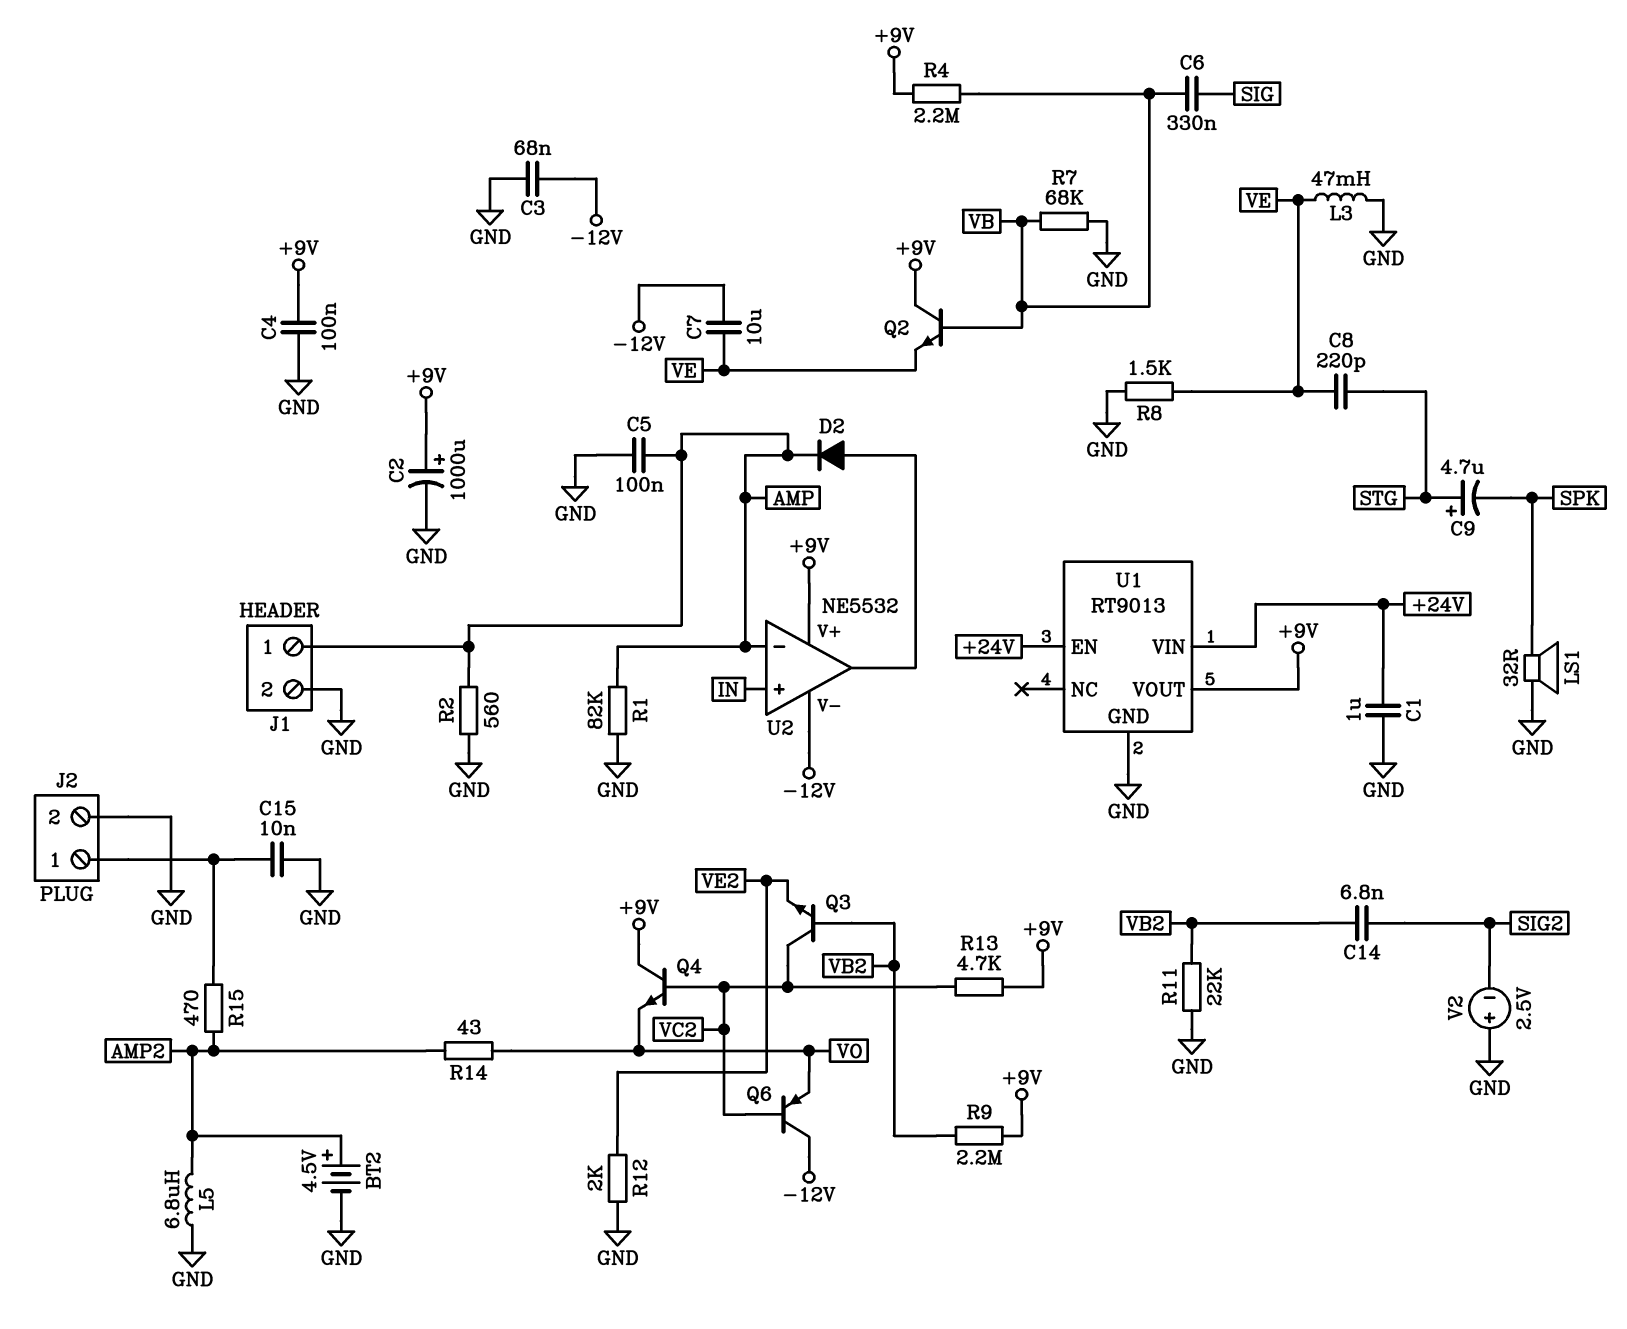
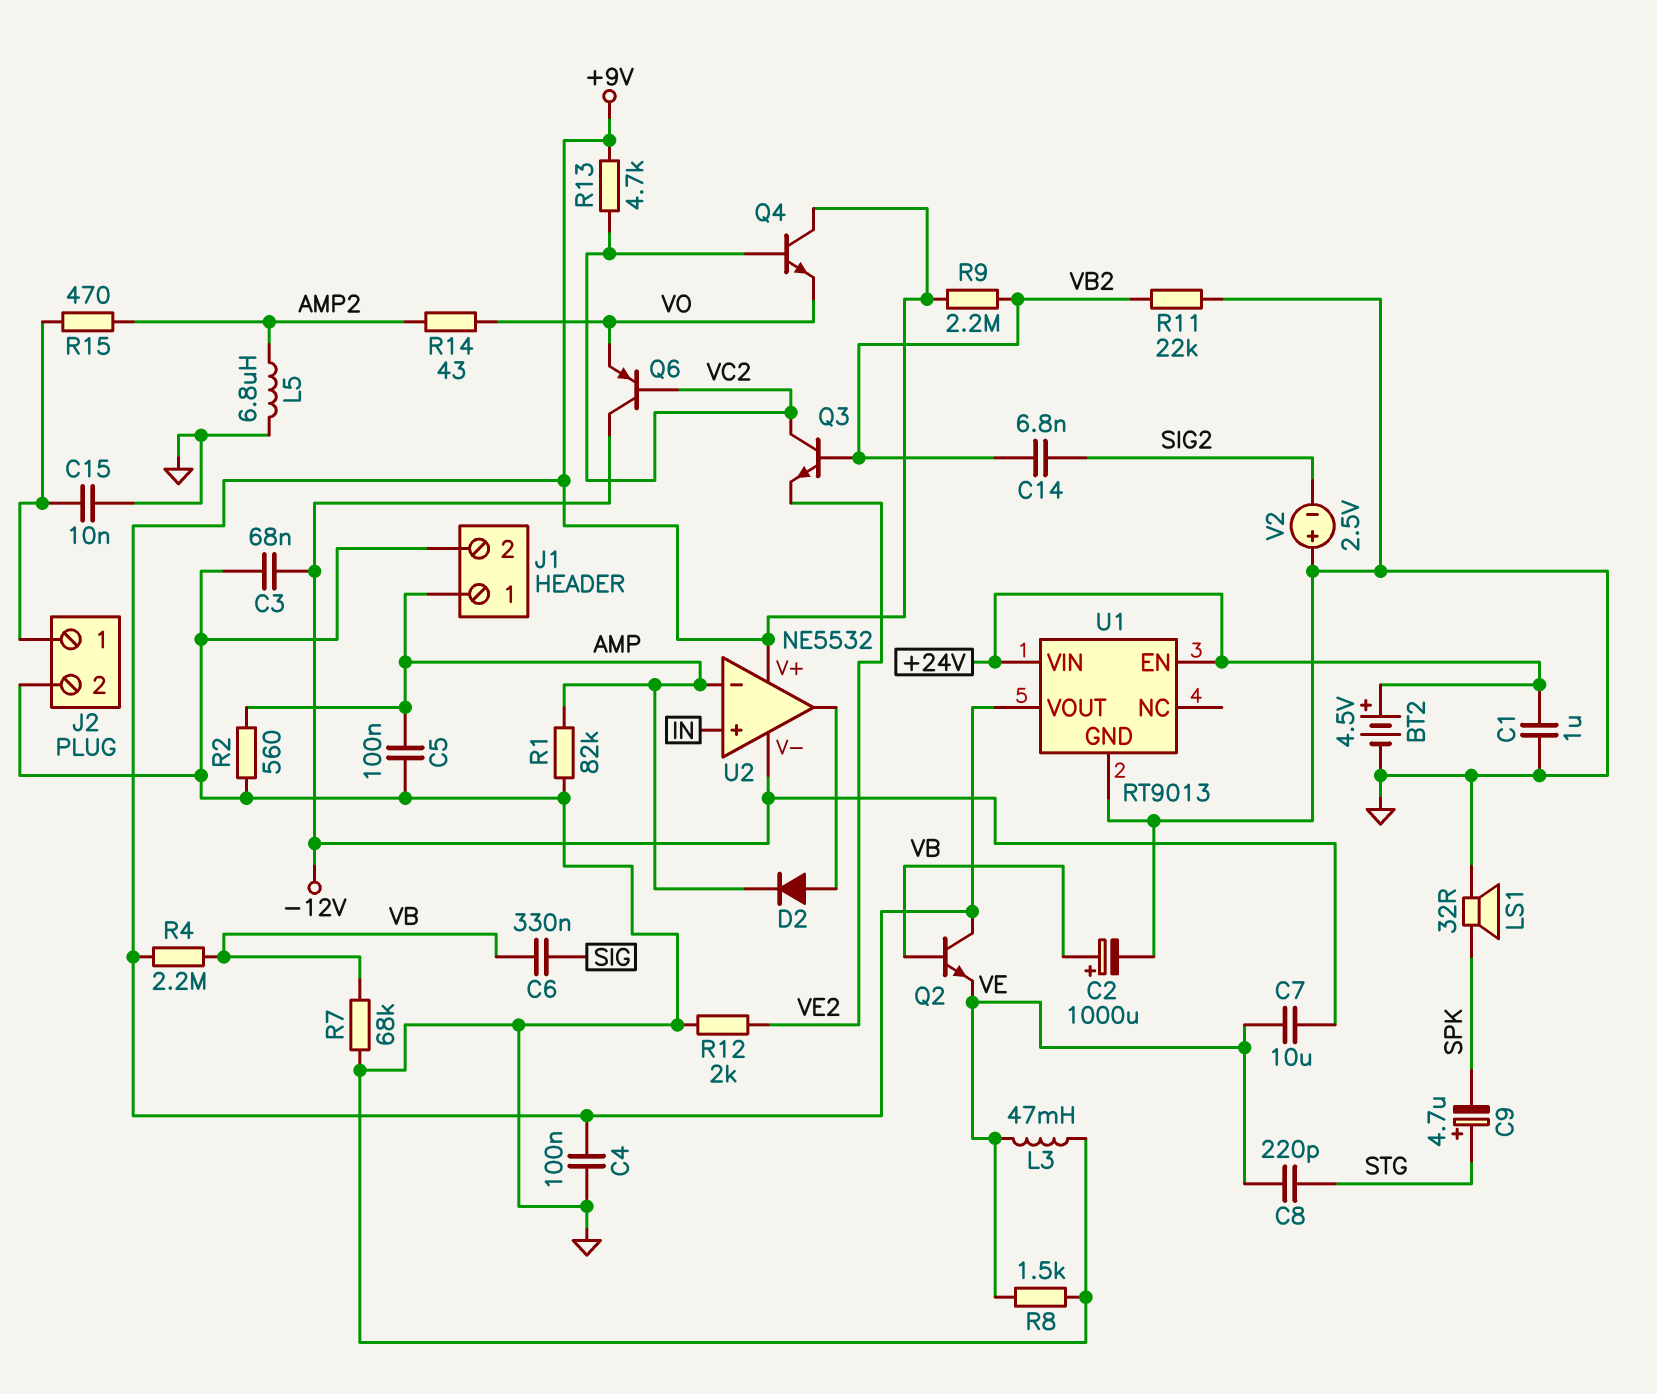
BT2: 4.5V (plus AMP2, minus GND) -> 4.5V (plus +24V, minus GND)
C2: 1000uF (plus +9V, minus GND) -> 1000uF (plus VB, minus GND)

